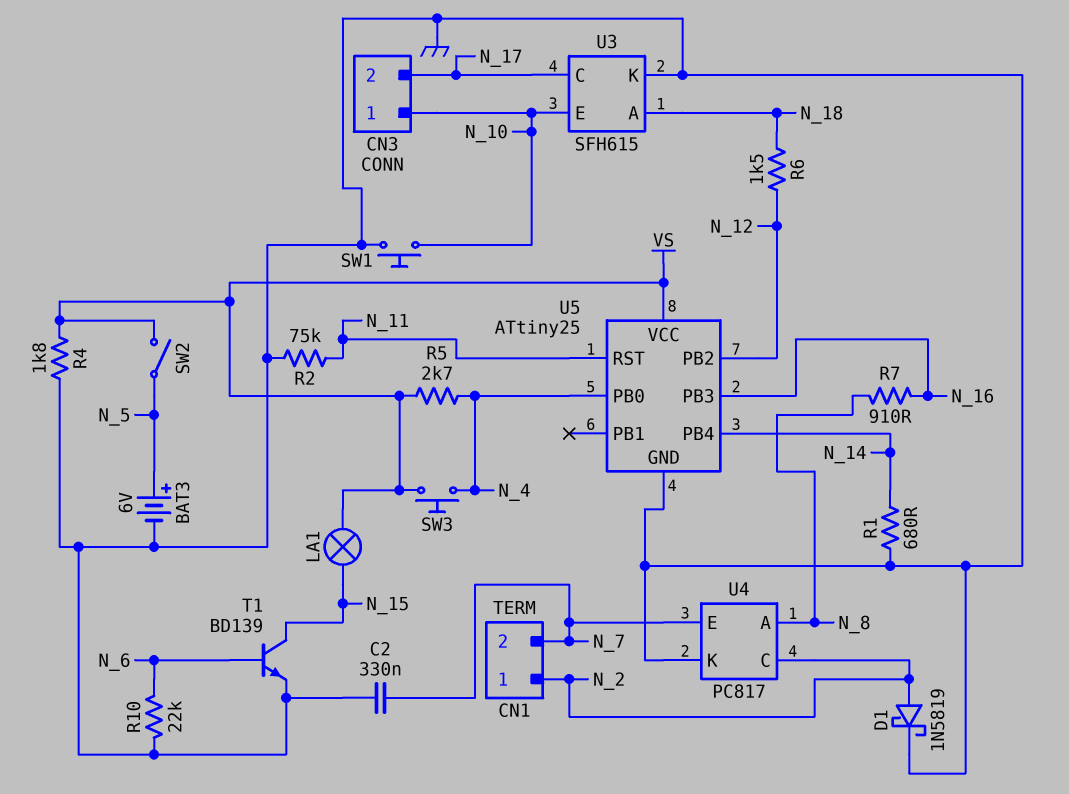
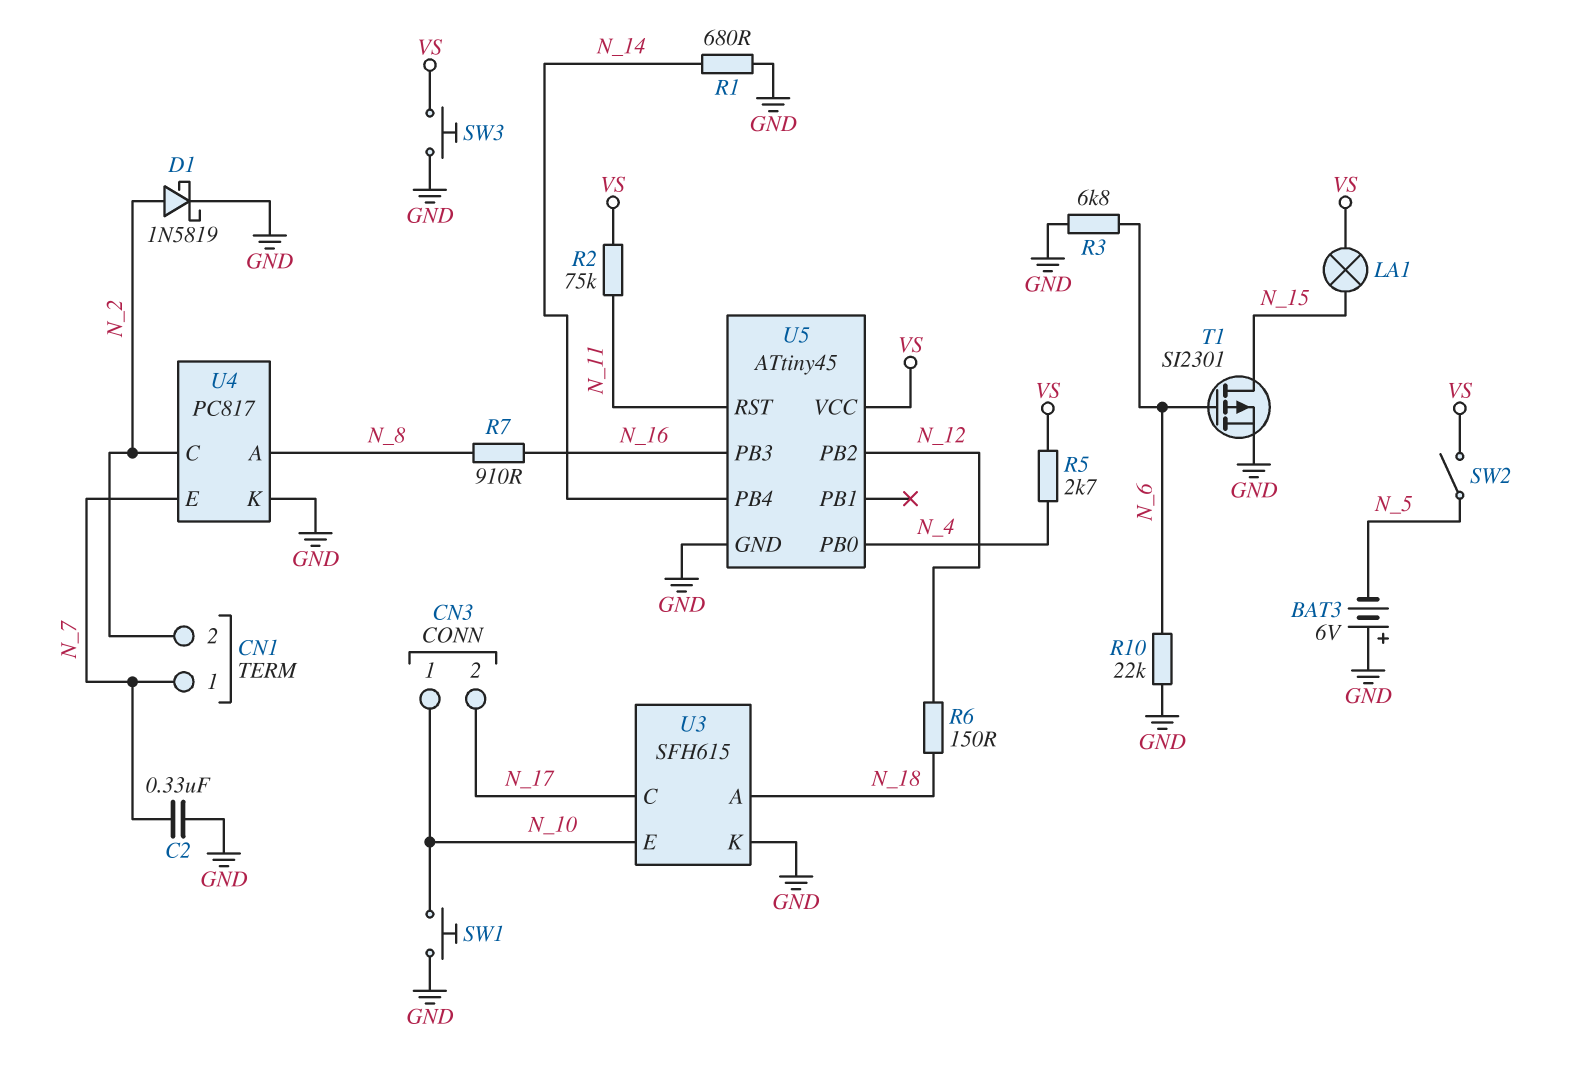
BAT3: 6V (plus N_5, minus GND) -> 6V (plus GND, minus N_5)
CN1 pin 1: N_2 -> N_7
CN1 pin 2: N_7 -> N_2
R2: 75k (GND, N_11) -> 75k (N_11, VS)
R3: none -> 6.8k (GND, N_6)
R4: 1.8k (GND, VS) -> none
R6: 1.5k (N_12, N_18) -> 150 (N_12, N_18)
SW3: button (N_4, VS) -> button (GND, VS)
T1: NPN BD139 (B N_6, C N_15, E GND) -> PMOS SI2301 (G N_6, D N_15, S GND)
U5: ATtiny25 -> ATtiny45

